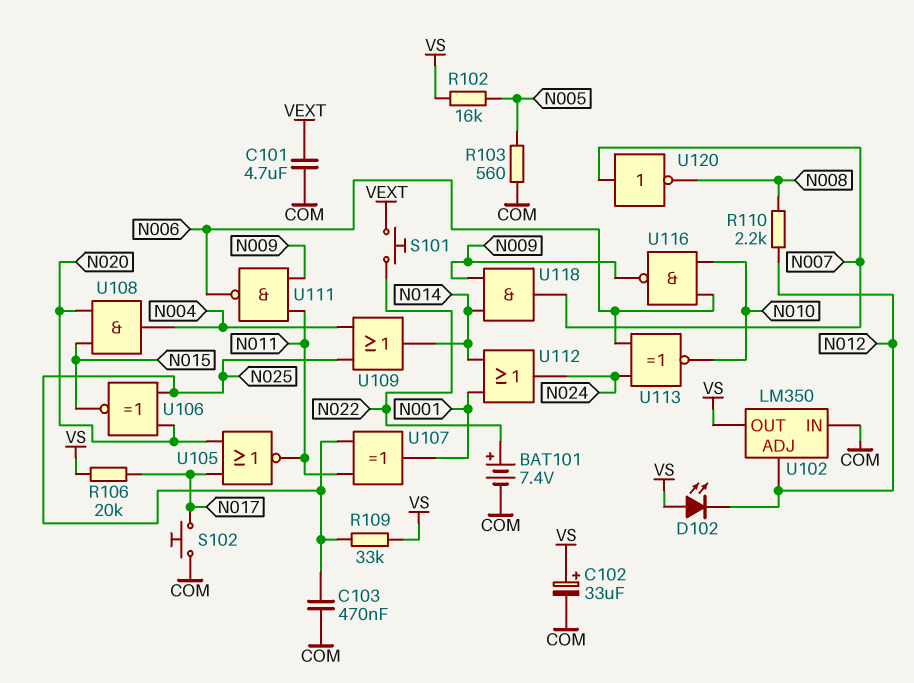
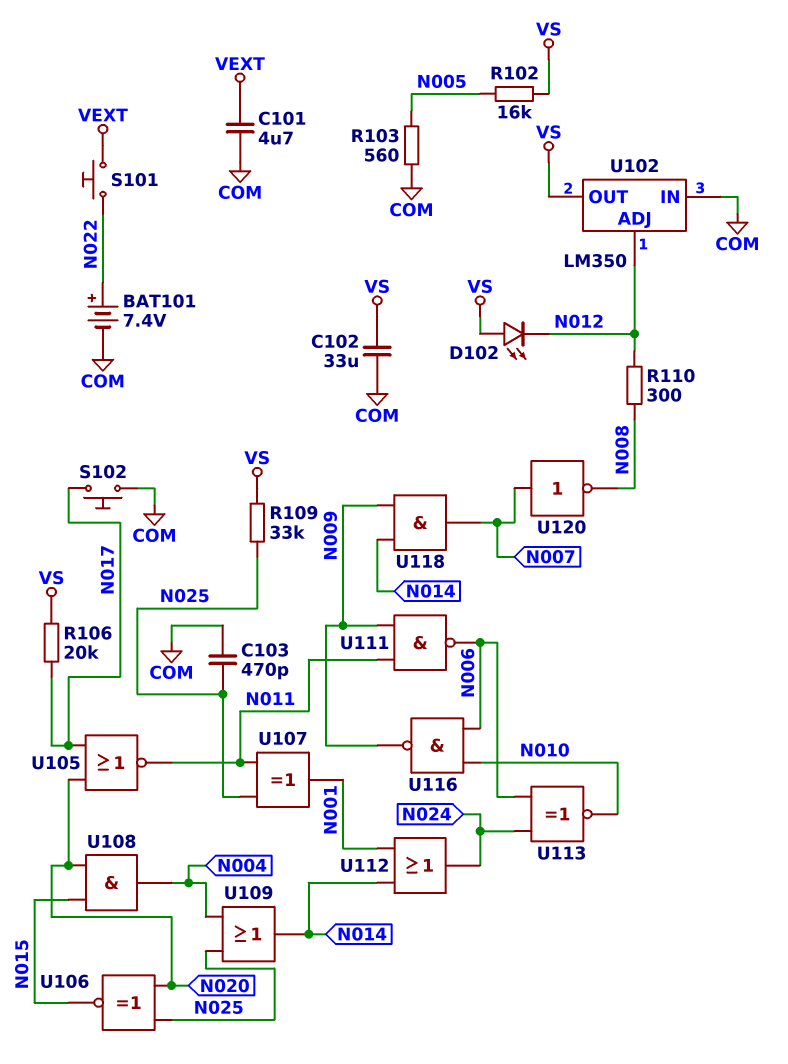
C102: 33uF (plus VS, minus COM) -> 33uF (COM, VS)
C103: 470nF (COM, N025) -> 470pF (COM, N025)
R110: 2.2k (N008, N012) -> 300 (N008, N012)

